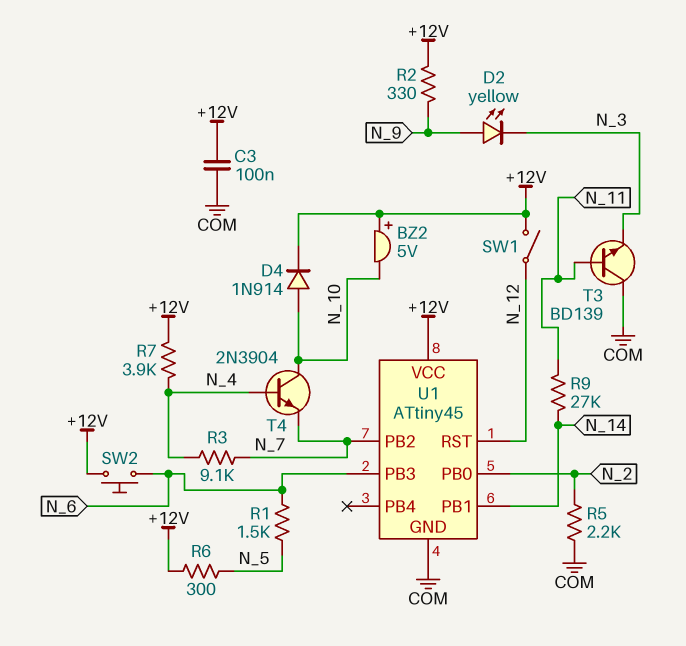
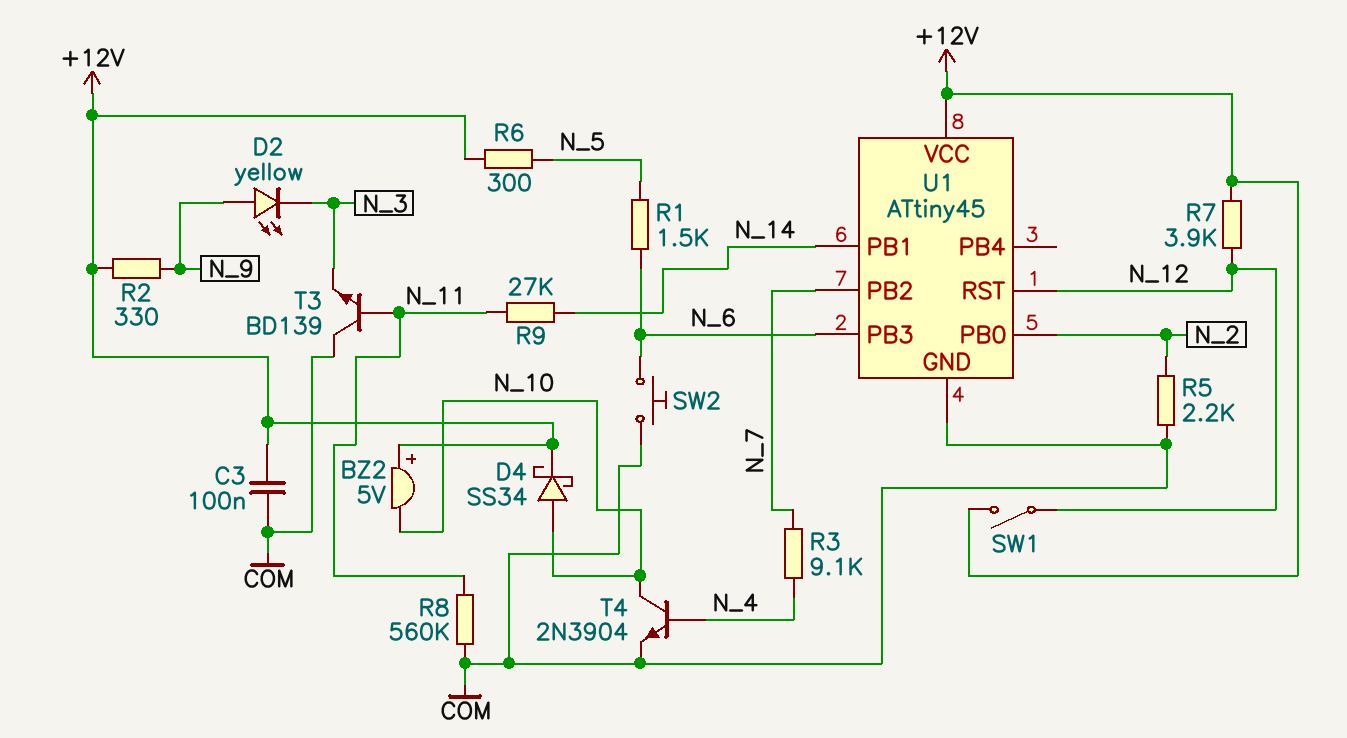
D4: diode 1N914 (A N_10, K +12V) -> schottky SS34 (A N_10, K +12V)
R7: 3.9k (+12V, N_4) -> 3.9k (+12V, N_12)
R8: none -> 560k (COM, N_11)
SW2: button (+12V, N_6) -> button (COM, N_6)
T4: NPN 2N3904 (B N_4, C N_10, E N_7) -> NPN 2N3904 (B N_4, C N_10, E COM)

